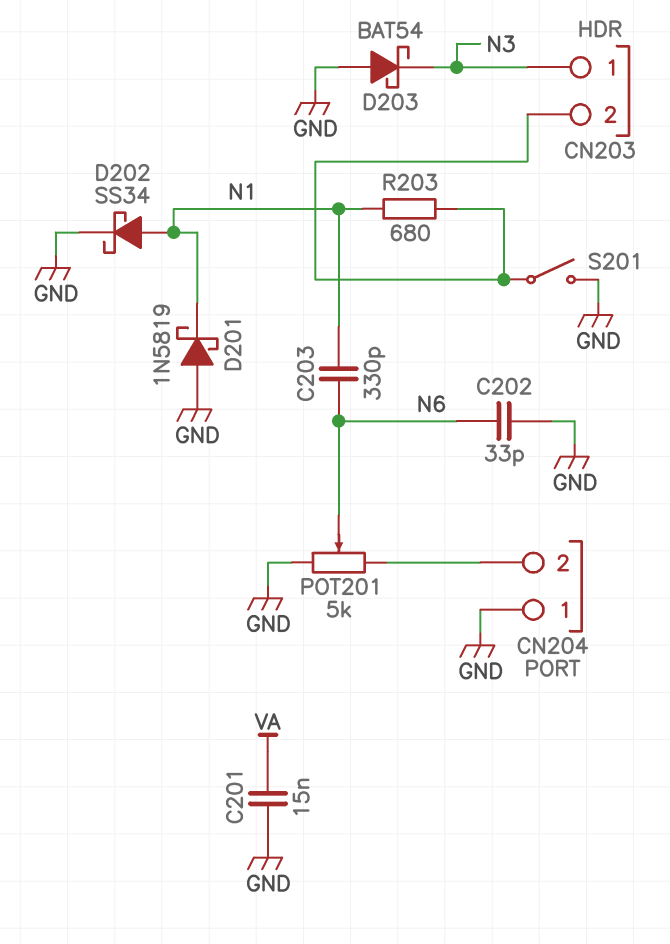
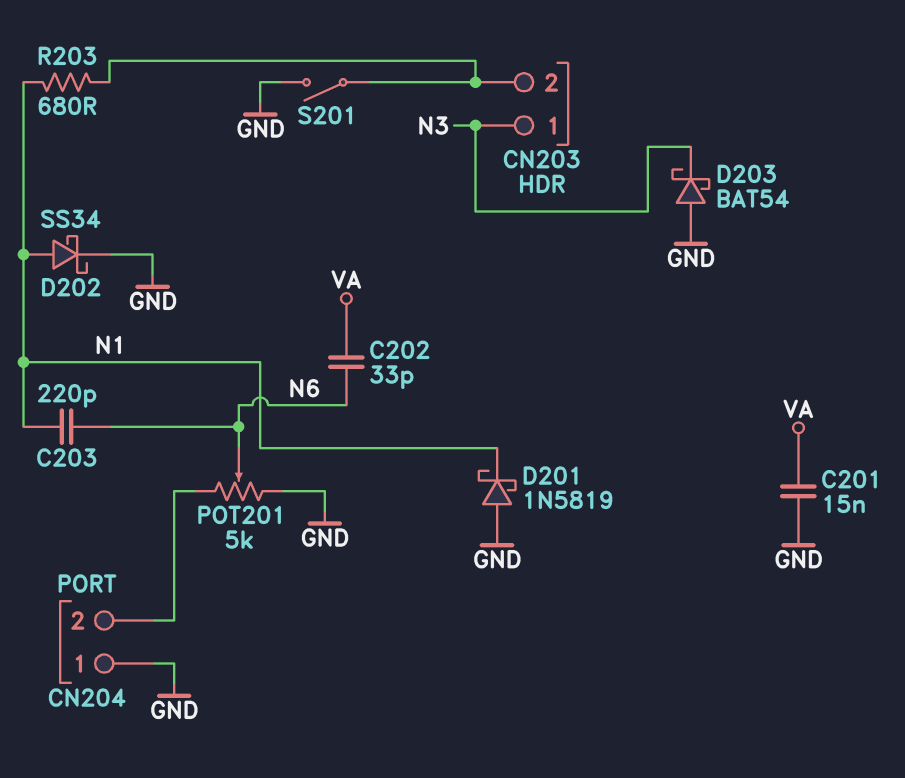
C202: 33pF (GND, N6) -> 33pF (N6, VA)
C203: 330pF (N1, N6) -> 220pF (N1, N6)

